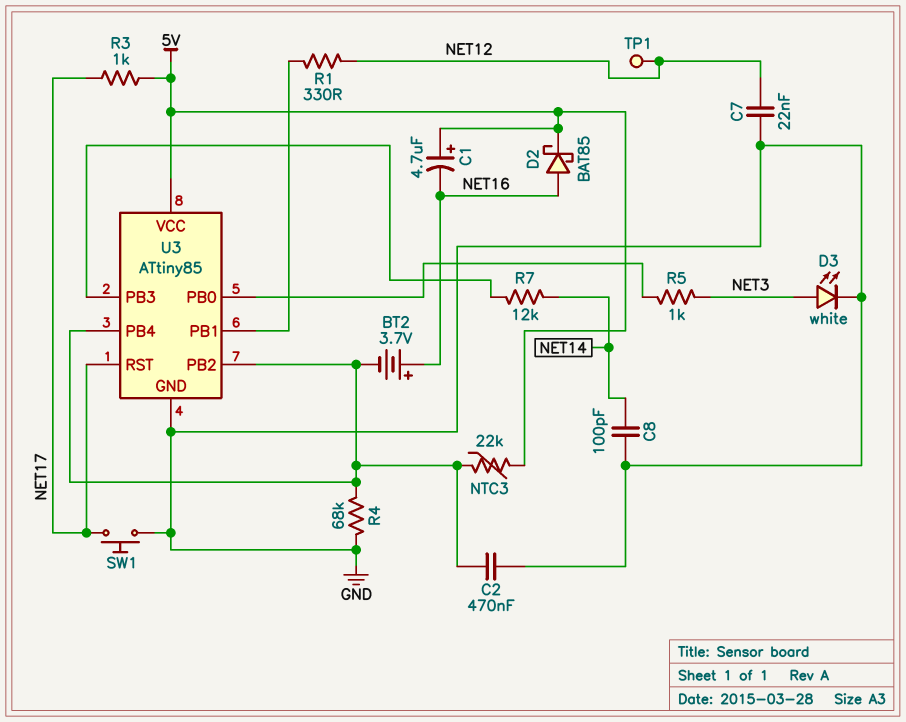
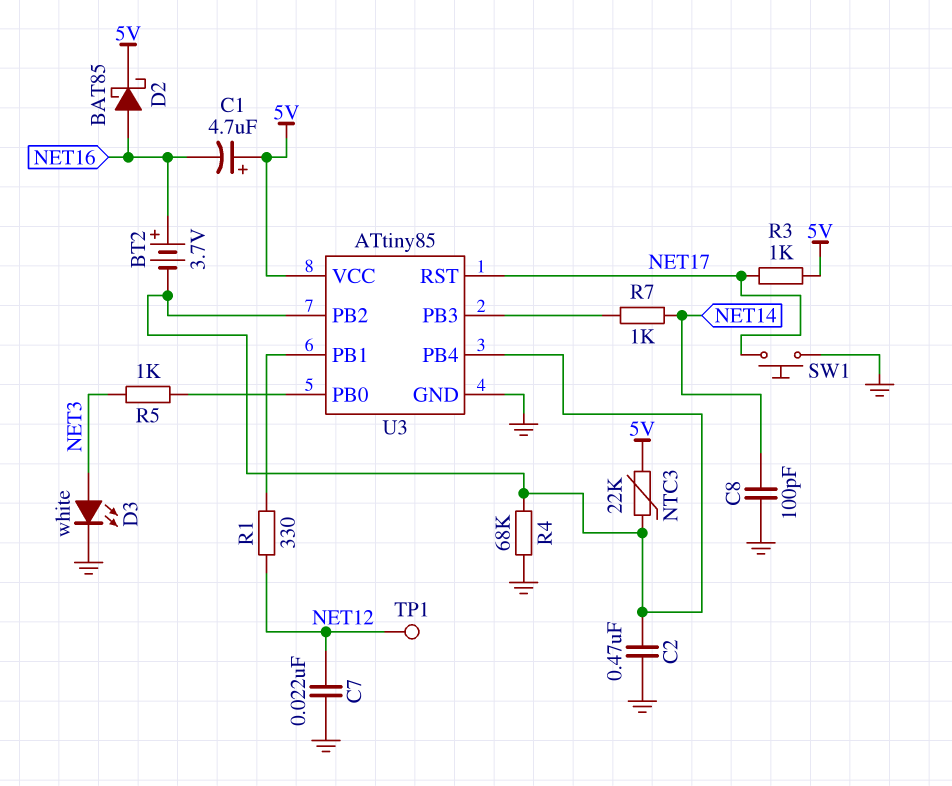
R7: 12k (NET14, U3/PB3) -> 1k (NET14, U3/PB3)

